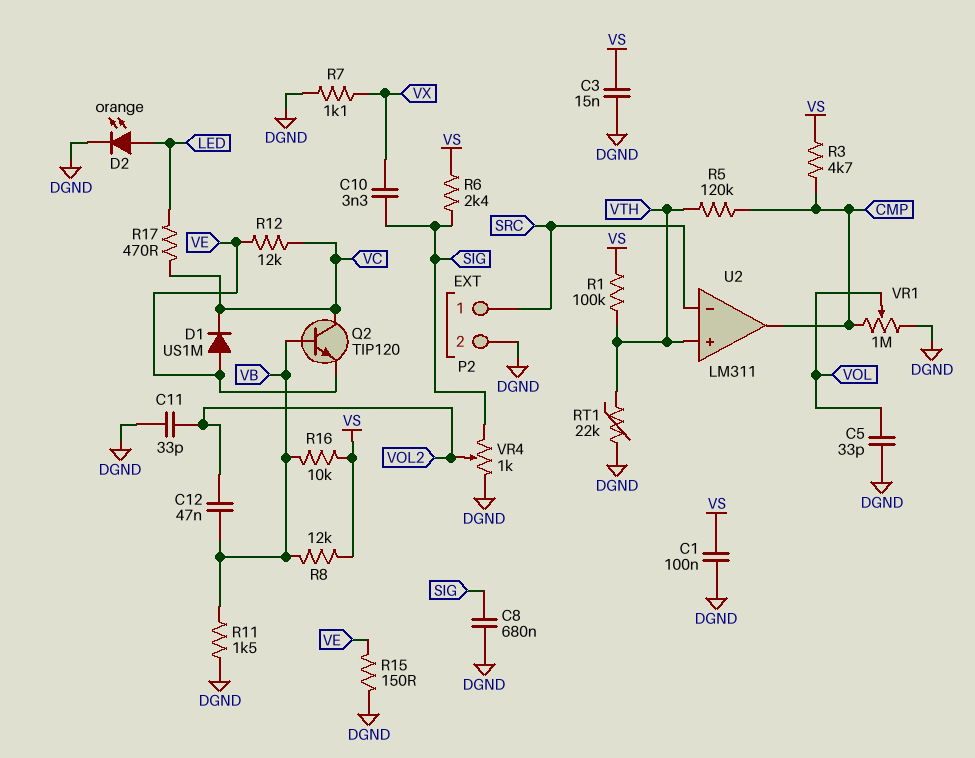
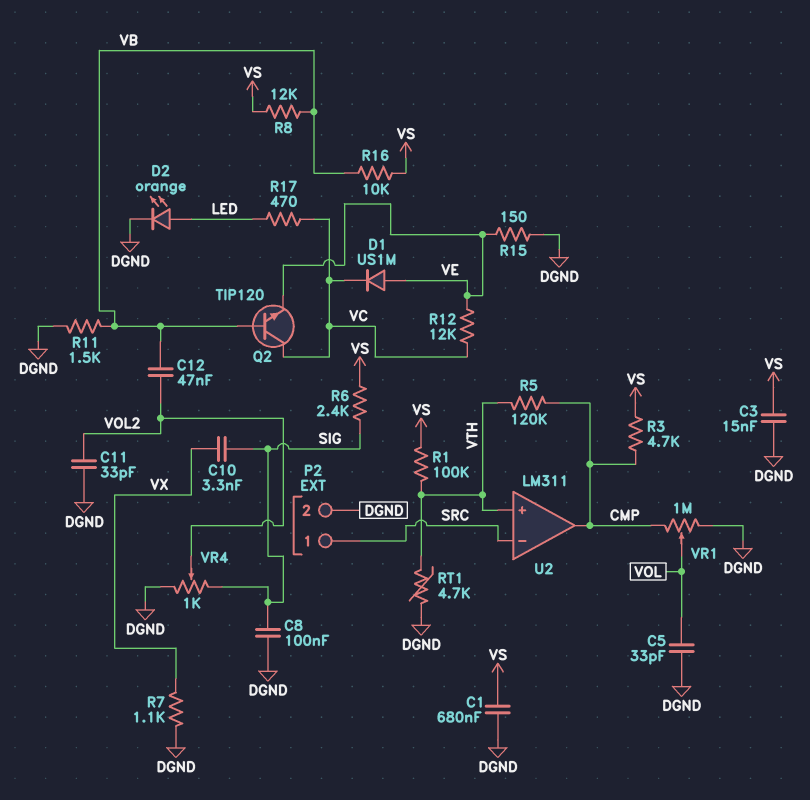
C1: 100nF (DGND, VS) -> 680nF (DGND, VS)
C8: 680nF (DGND, SIG) -> 100nF (DGND, SIG)
RT1: 22k (DGND, VTH) -> 4.7k (DGND, VTH)

